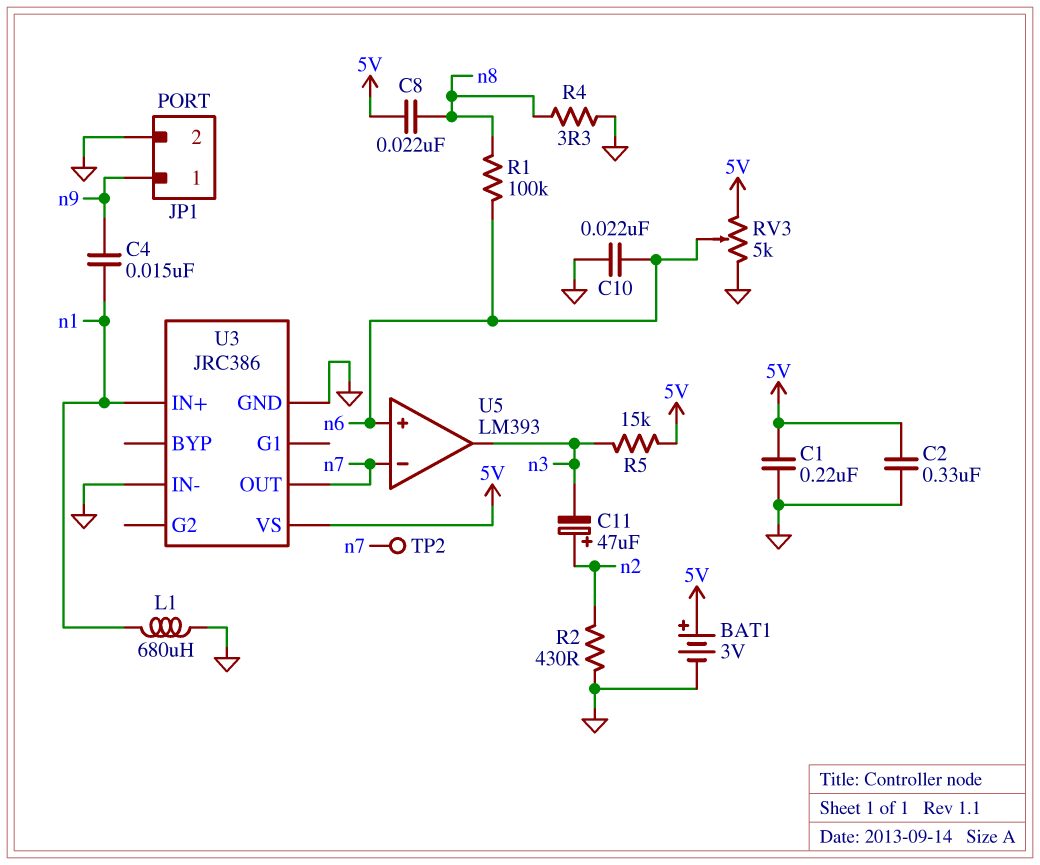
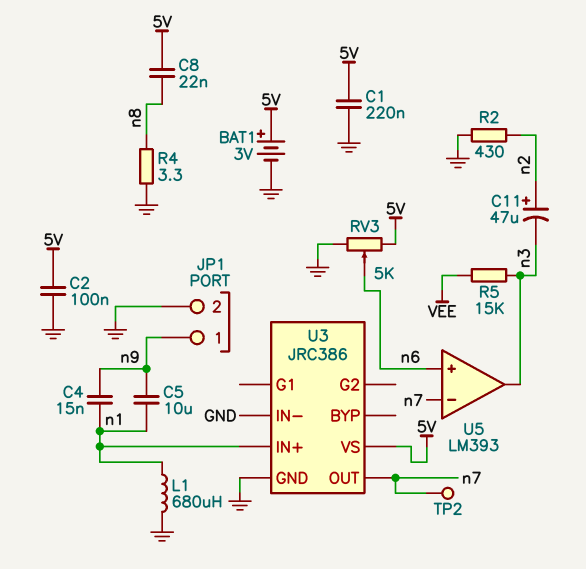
C2: 330nF (5V, GND) -> 100nF (5V, GND)
C5: none -> 10uF (n1, n9)
C10: 22nF (GND, n6) -> none
R1: 100k (n6, n8) -> none
R5: 15k (5V, n3) -> 15k (VEE, n3)

